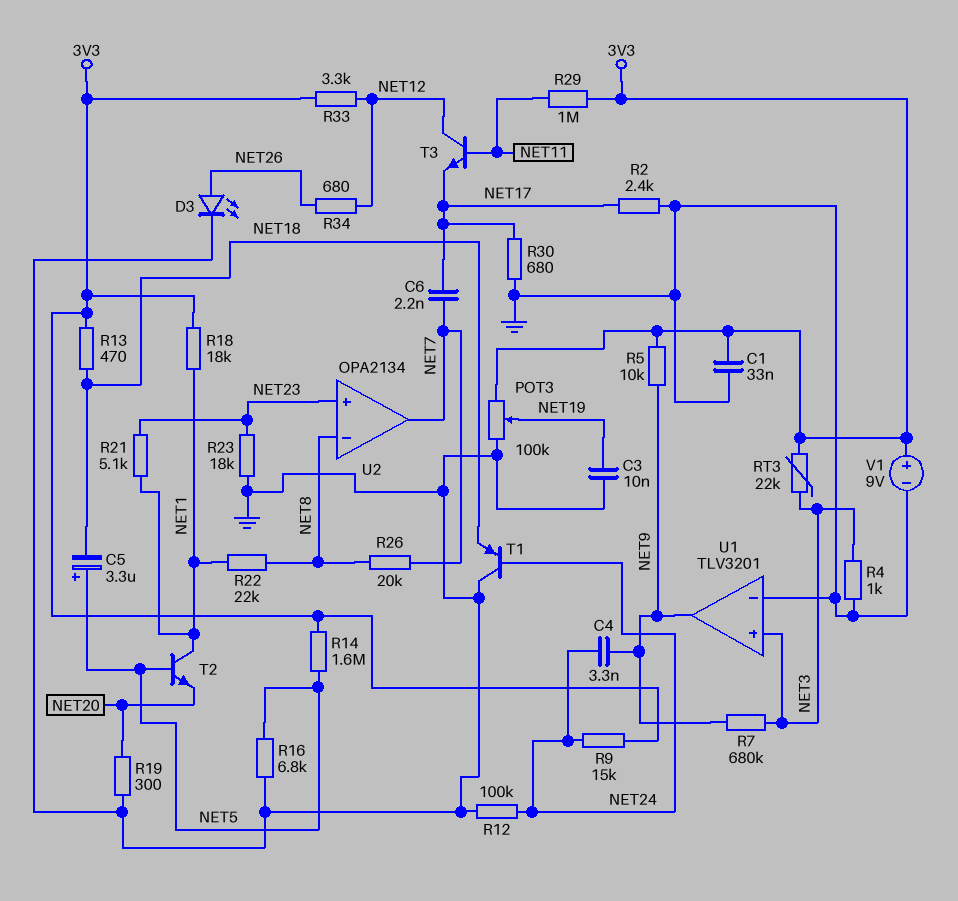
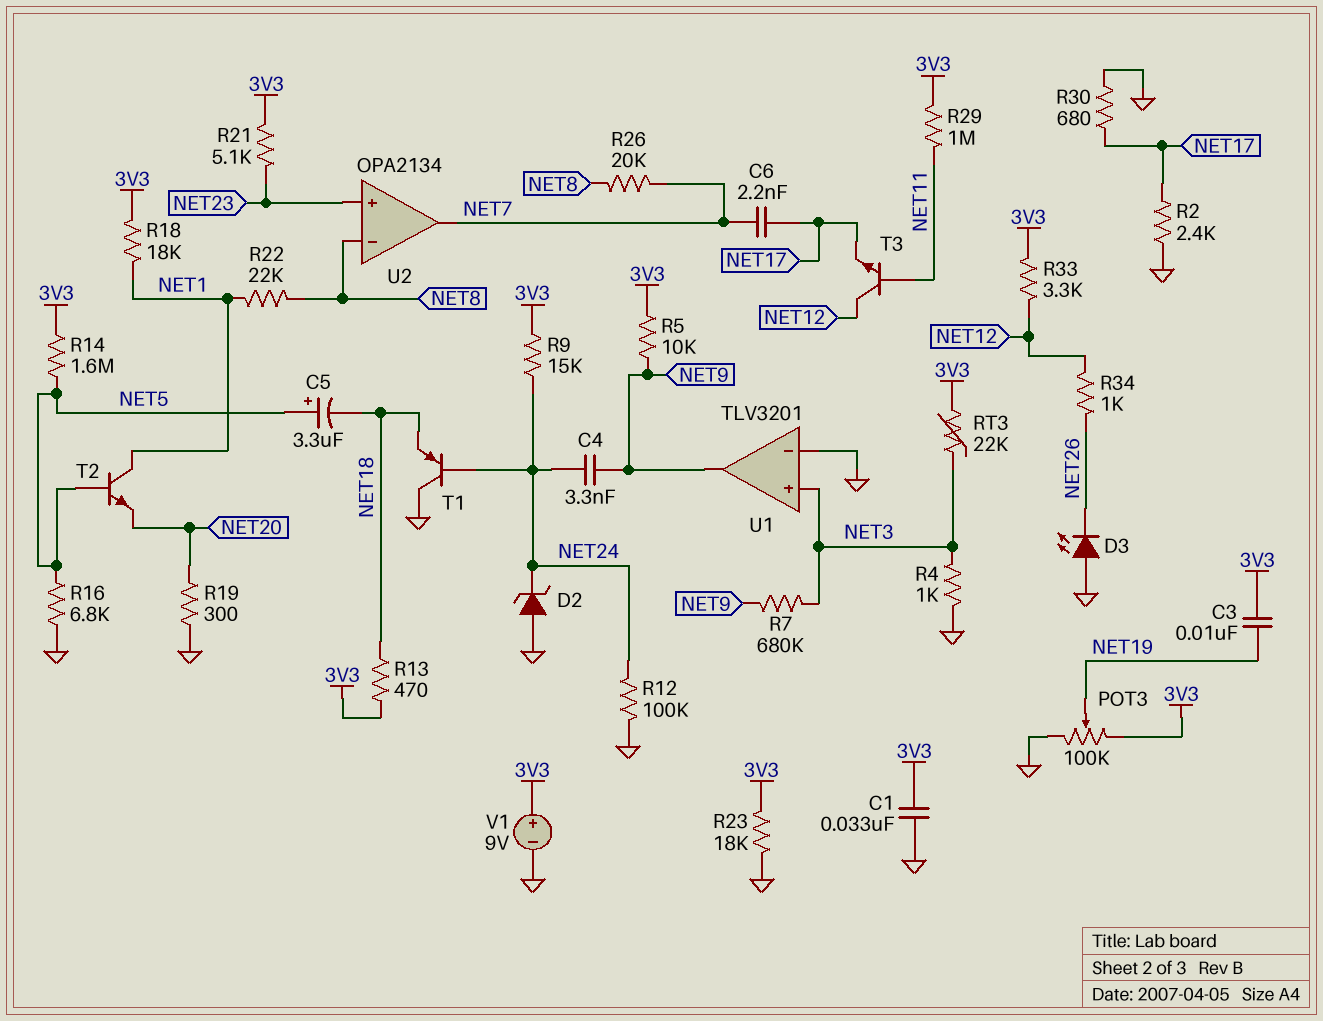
C3: 10nF (GND, NET19) -> 10nF (3V3, NET19)
D2: none -> zener (A GND, K NET24)
D3: LED (A NET26, K GND) -> LED (A GND, K NET26)
R21: 5.1k (NET1, NET23) -> 5.1k (3V3, NET23)
R23: 18k (GND, NET23) -> 18k (3V3, GND)
R34: 680 (NET12, NET26) -> 1k (NET12, NET26)

